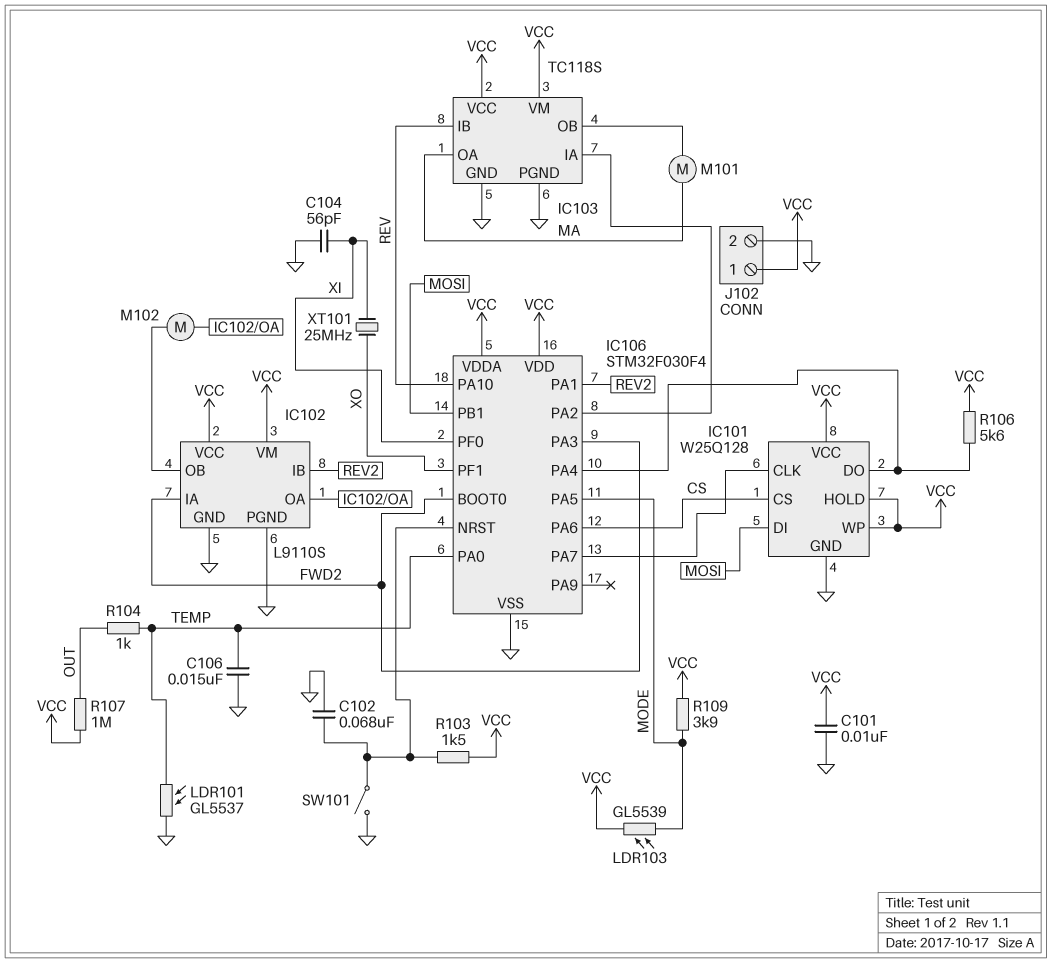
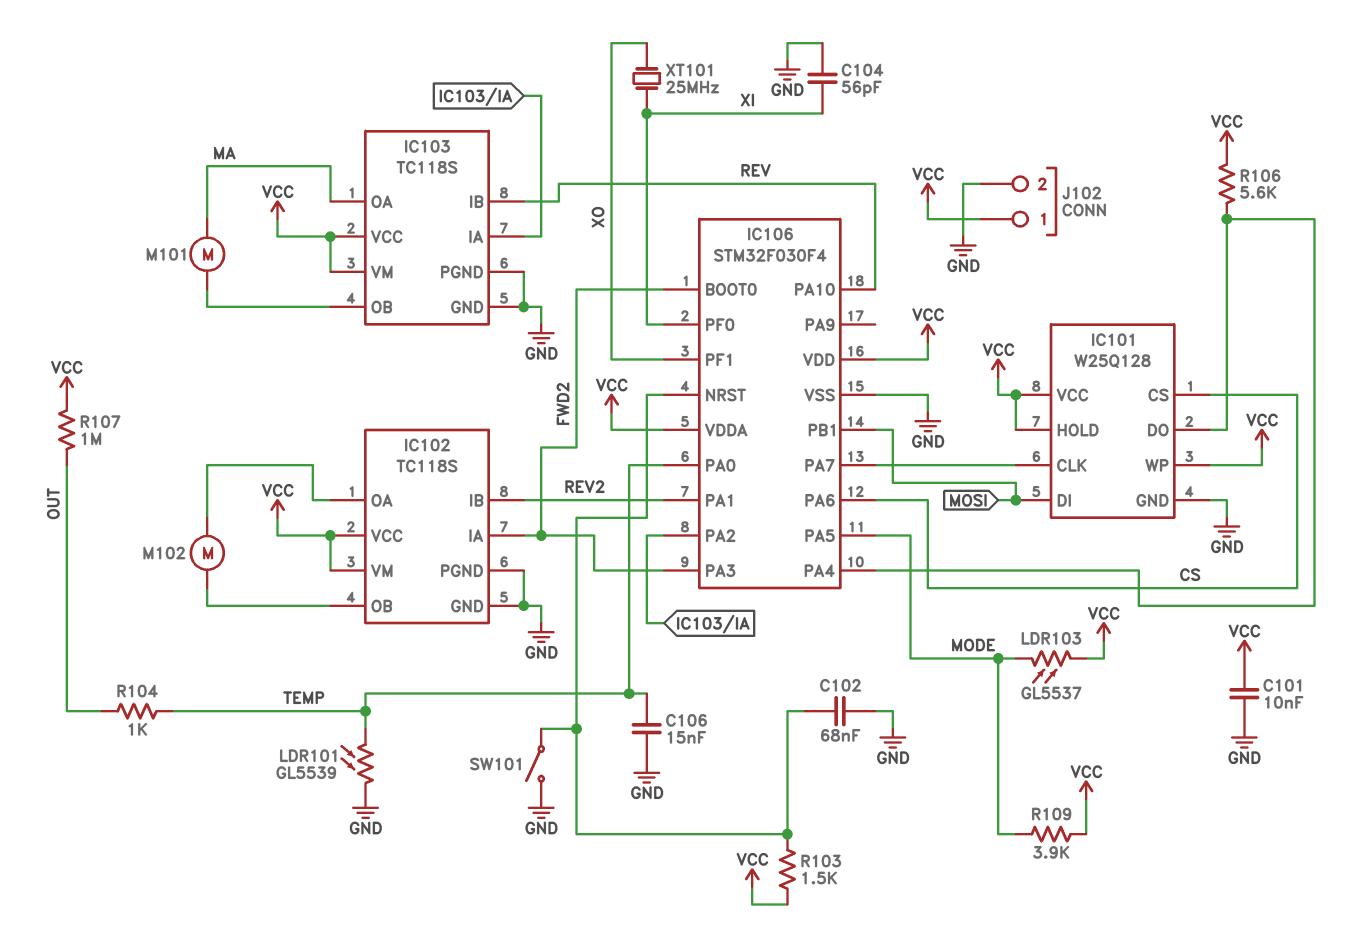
IC102: L9110S -> TC118S
LDR101: GL5537 (GND, TEMP) -> GL5539 (GND, TEMP)
LDR103: GL5539 (MODE, VCC) -> GL5537 (MODE, VCC)

